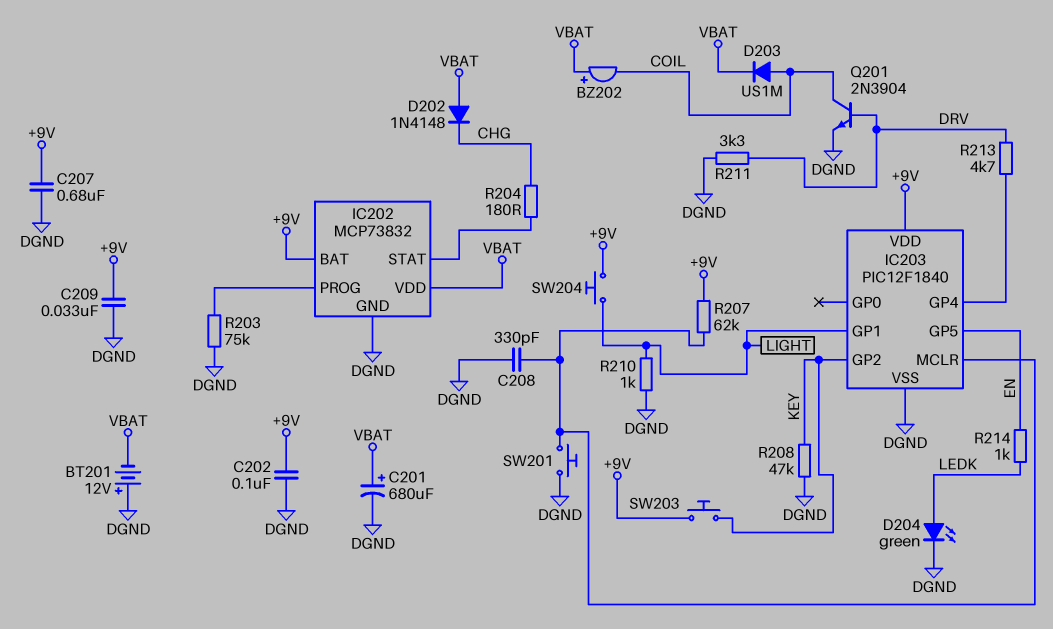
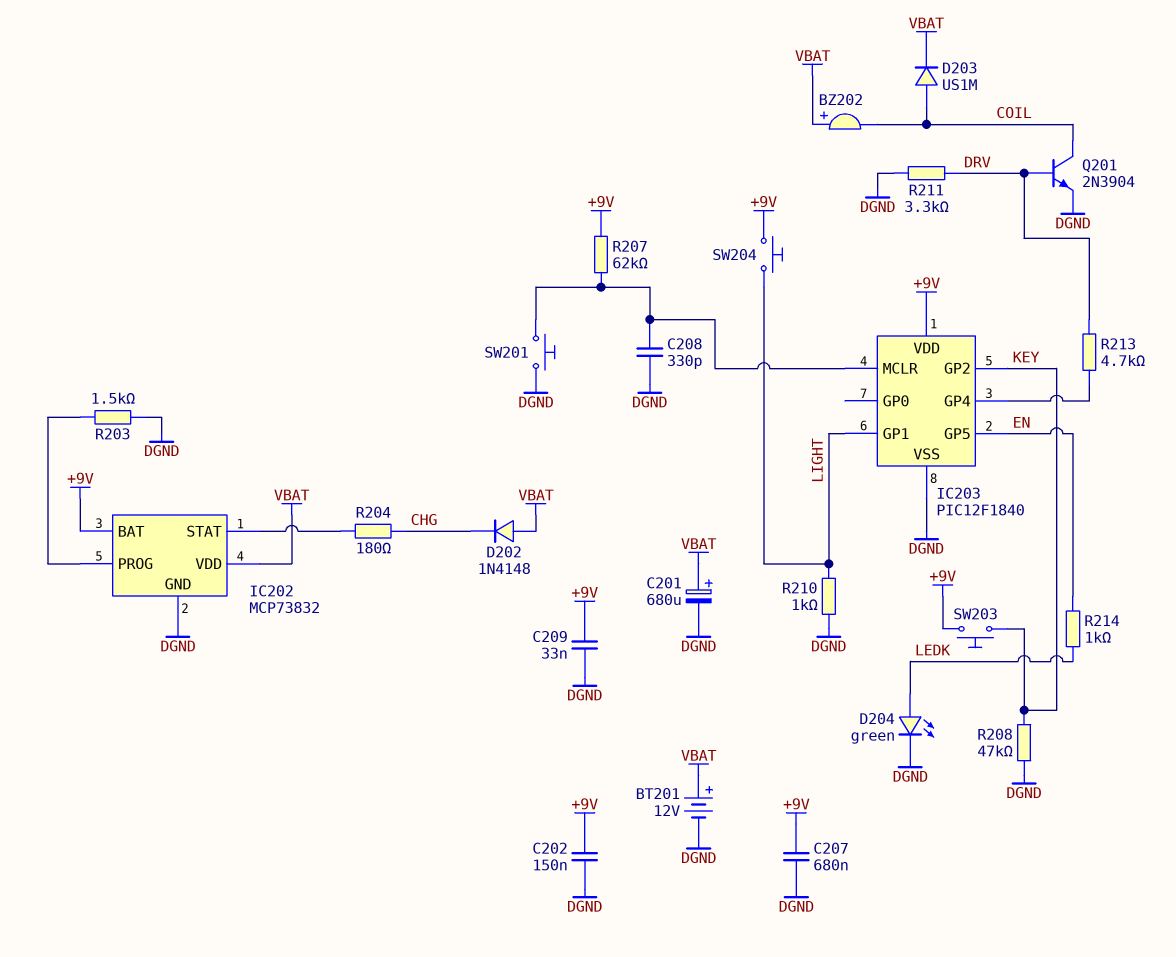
BT201: 12V (plus DGND, minus VBAT) -> 12V (plus VBAT, minus DGND)
C202: 100nF (+9V, DGND) -> 150nF (+9V, DGND)
R203: 75k (DGND, IC202/PROG) -> 1.5k (DGND, IC202/PROG)

